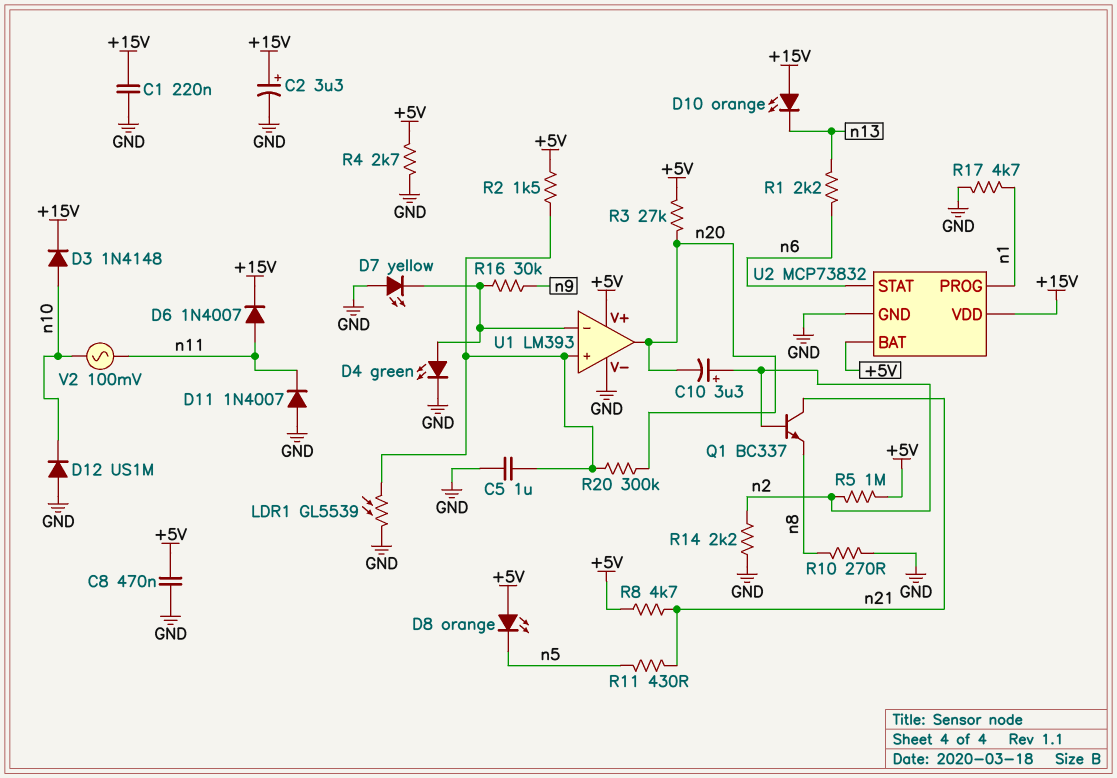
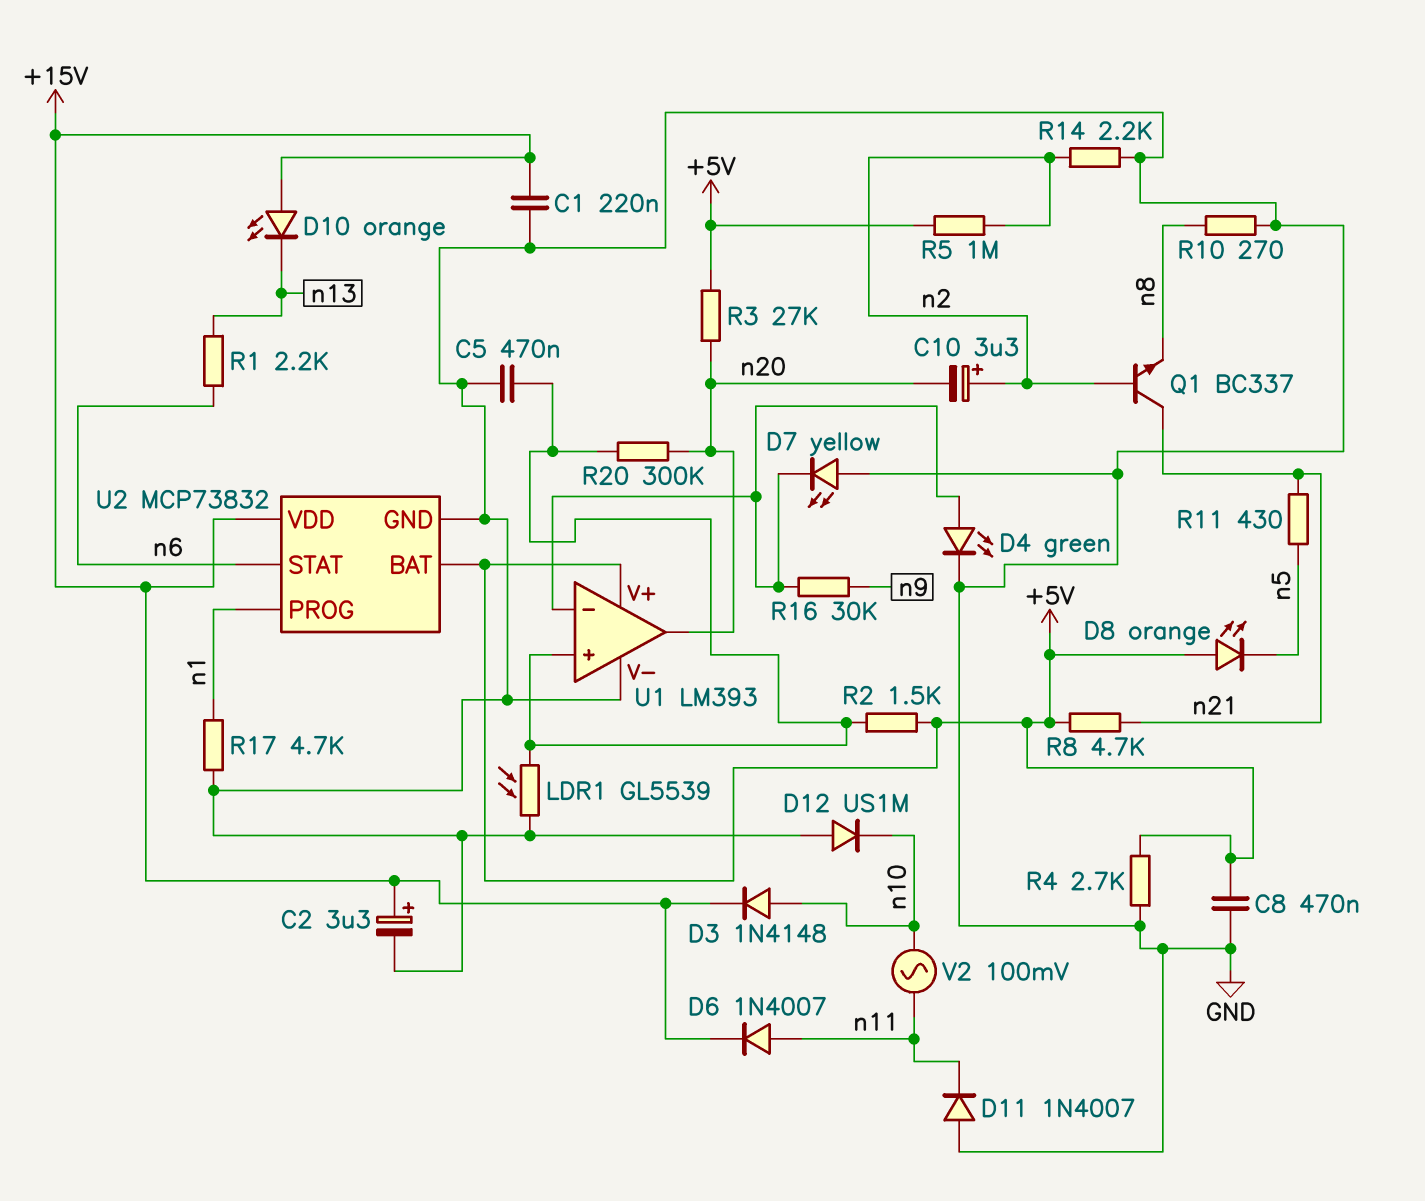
C5: 1uF (GND, U1/in+) -> 470nF (GND, U1/in+)

